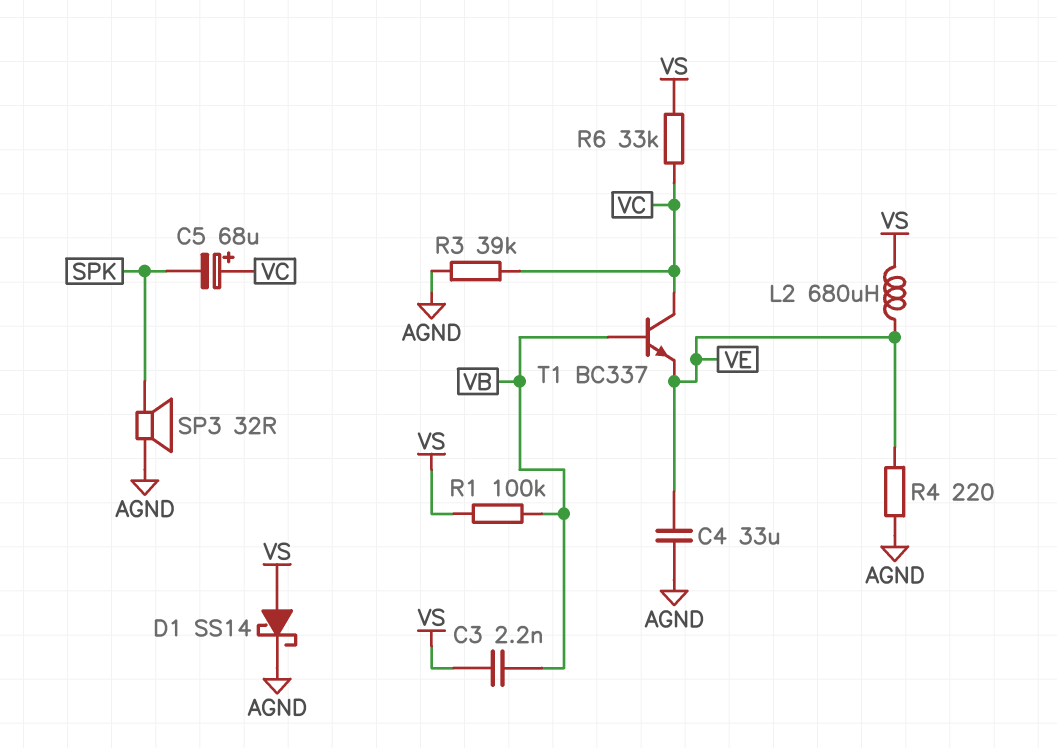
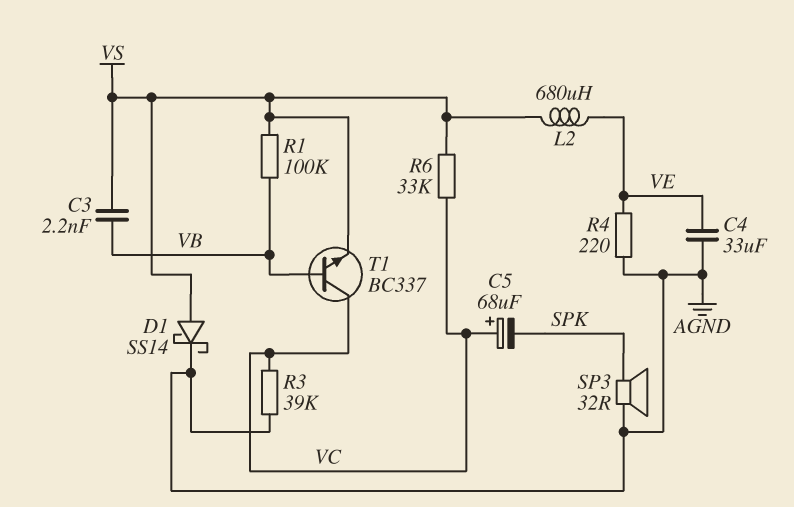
T1: NPN BC337 (B VB, C VC, E VE) -> NPN BC337 (B VB, C VC, E VS)

